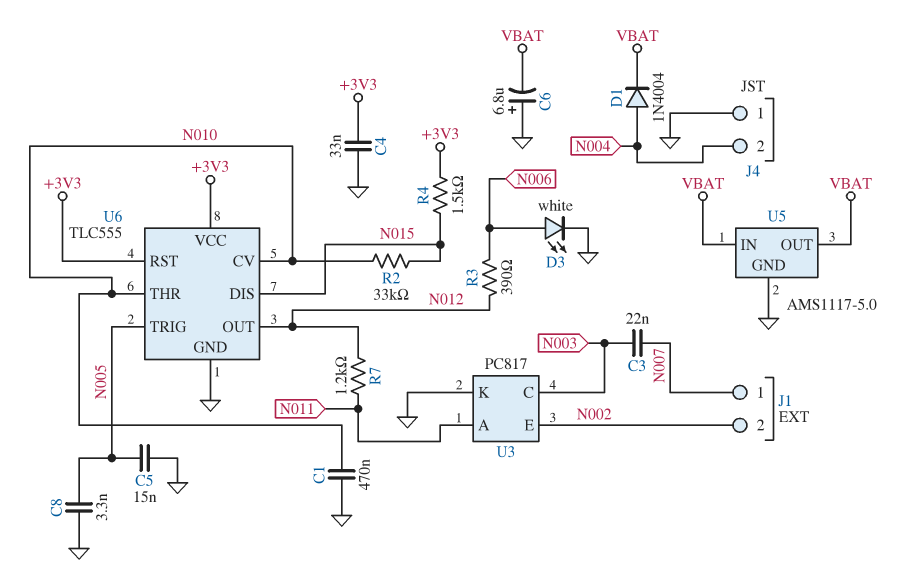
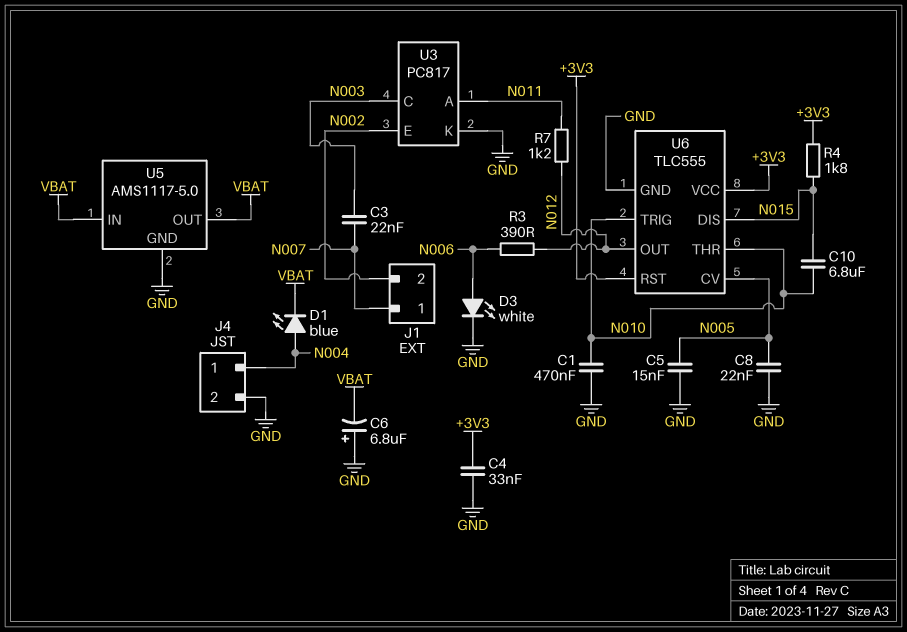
C8: 3.3nF (GND, N005) -> 22nF (GND, N005)
C10: none -> 6.8uF (N010, N015)
D1: diode 1N4004 (A N004, K VBAT) -> LED blue (A N004, K VBAT)
J4 pin 1: GND -> N004
J4 pin 2: N004 -> GND
R2: 33k (N010, N015) -> none
R4: 1.5k (+3V3, N015) -> 1.8k (+3V3, N015)
U6 pin CV: N010 -> N005
U6 pin TRIG: N005 -> N010

